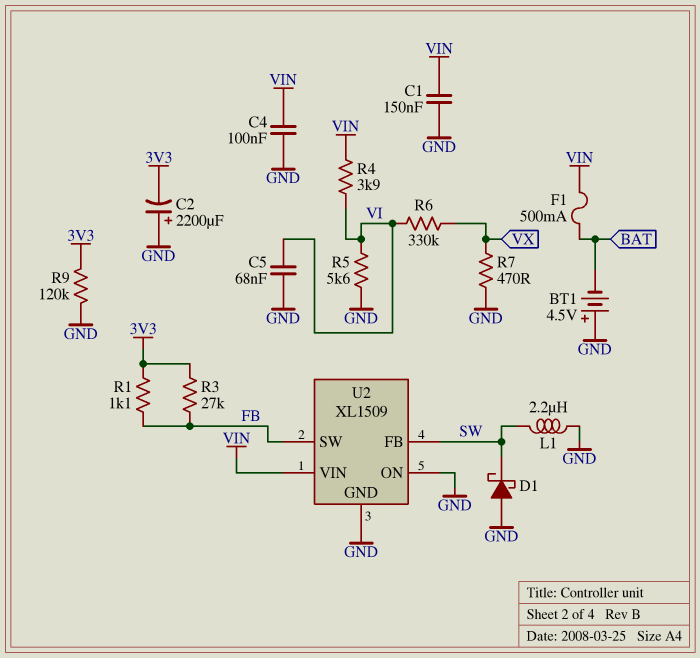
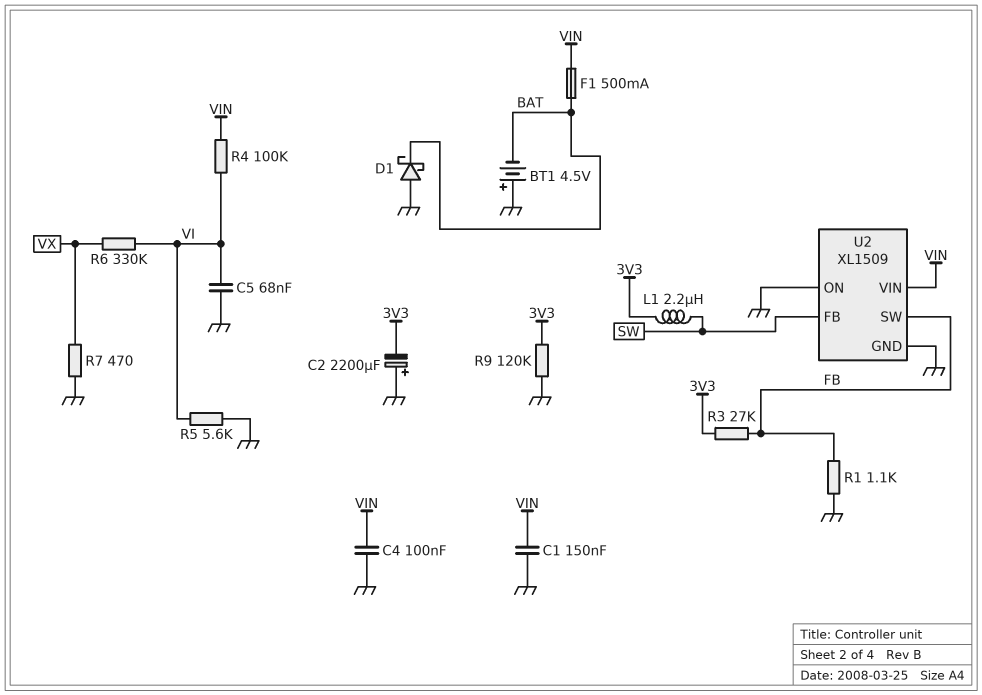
D1: schottky (A GND, K SW) -> schottky (A GND, K BAT)
L1: 2.2uH (GND, SW) -> 2.2uH (3V3, SW)
R1: 1.1k (3V3, FB) -> 1.1k (FB, GND)
R4: 3.9k (VI, VIN) -> 100k (VI, VIN)

